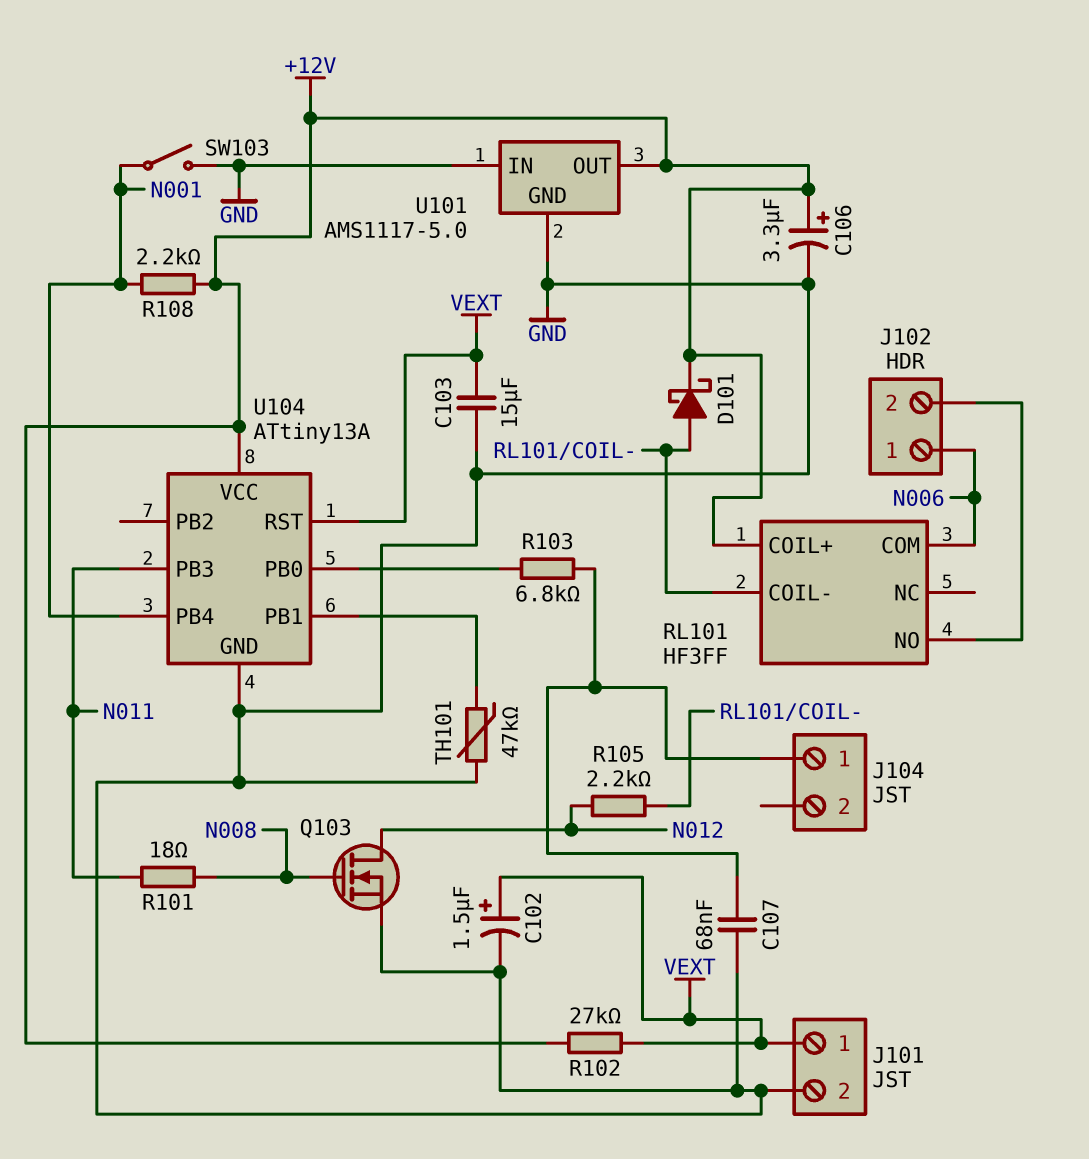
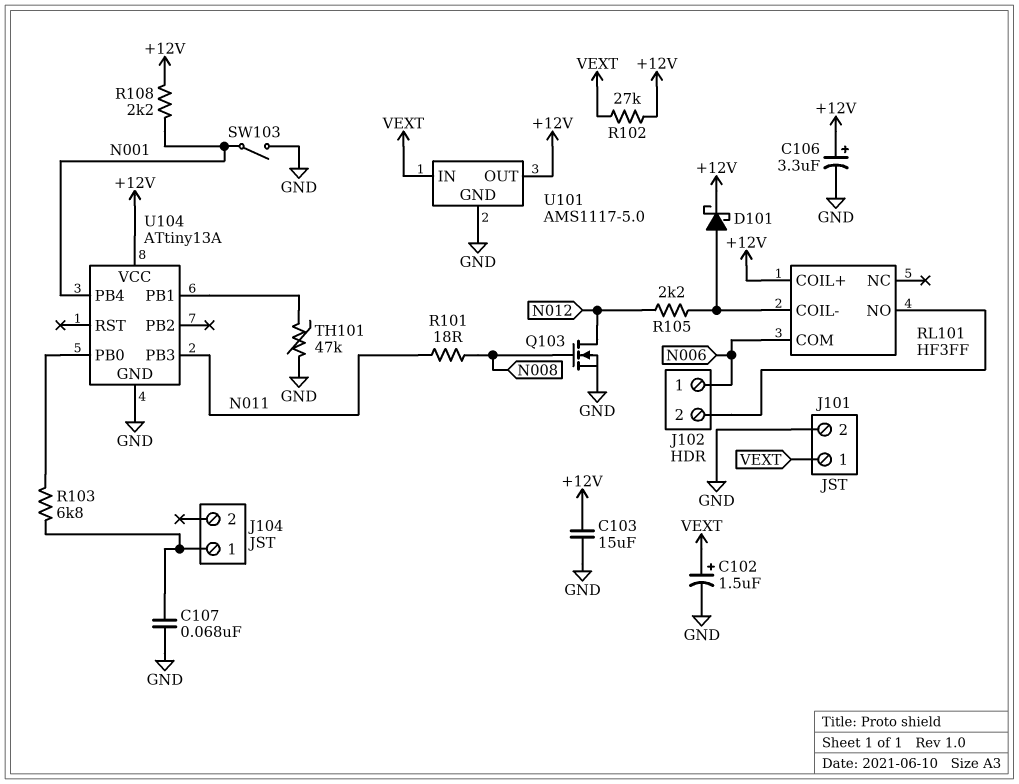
C103: 15uF (GND, VEXT) -> 15uF (+12V, GND)
U101 pin IN: GND -> VEXT
U104 pin RST: VEXT -> none

